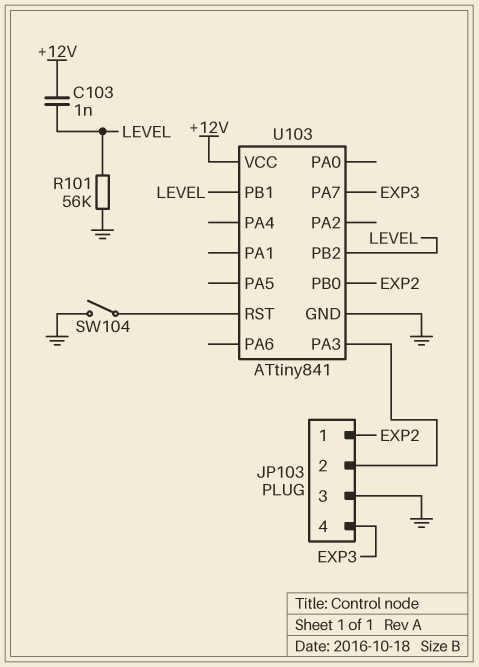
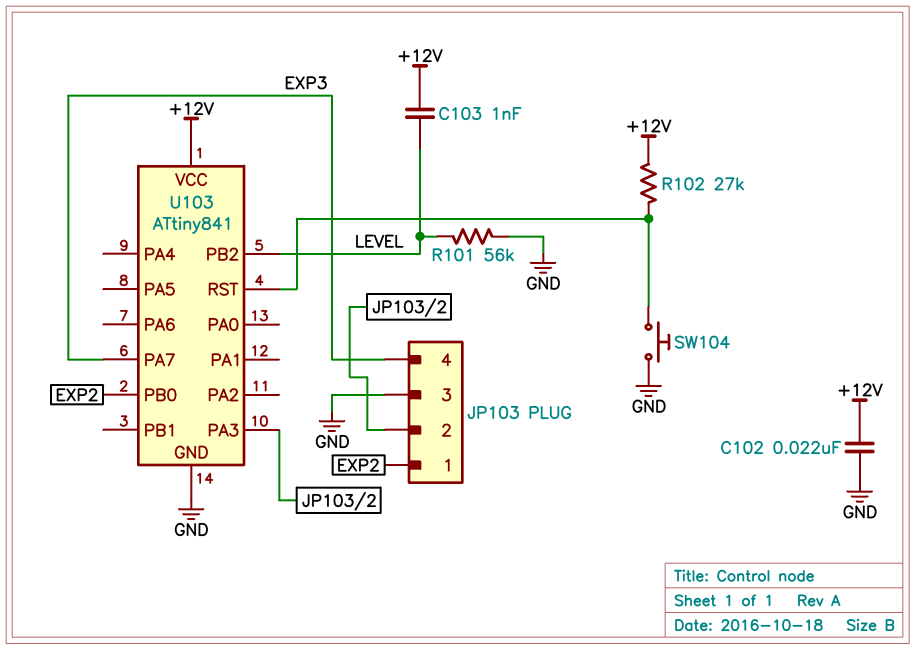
C102: none -> 22nF (+12V, GND)
R102: none -> 27k (+12V, U103/RST)
SW104: switch (GND, U103/RST) -> button (GND, U103/RST)
U103 pin PB1: LEVEL -> none

